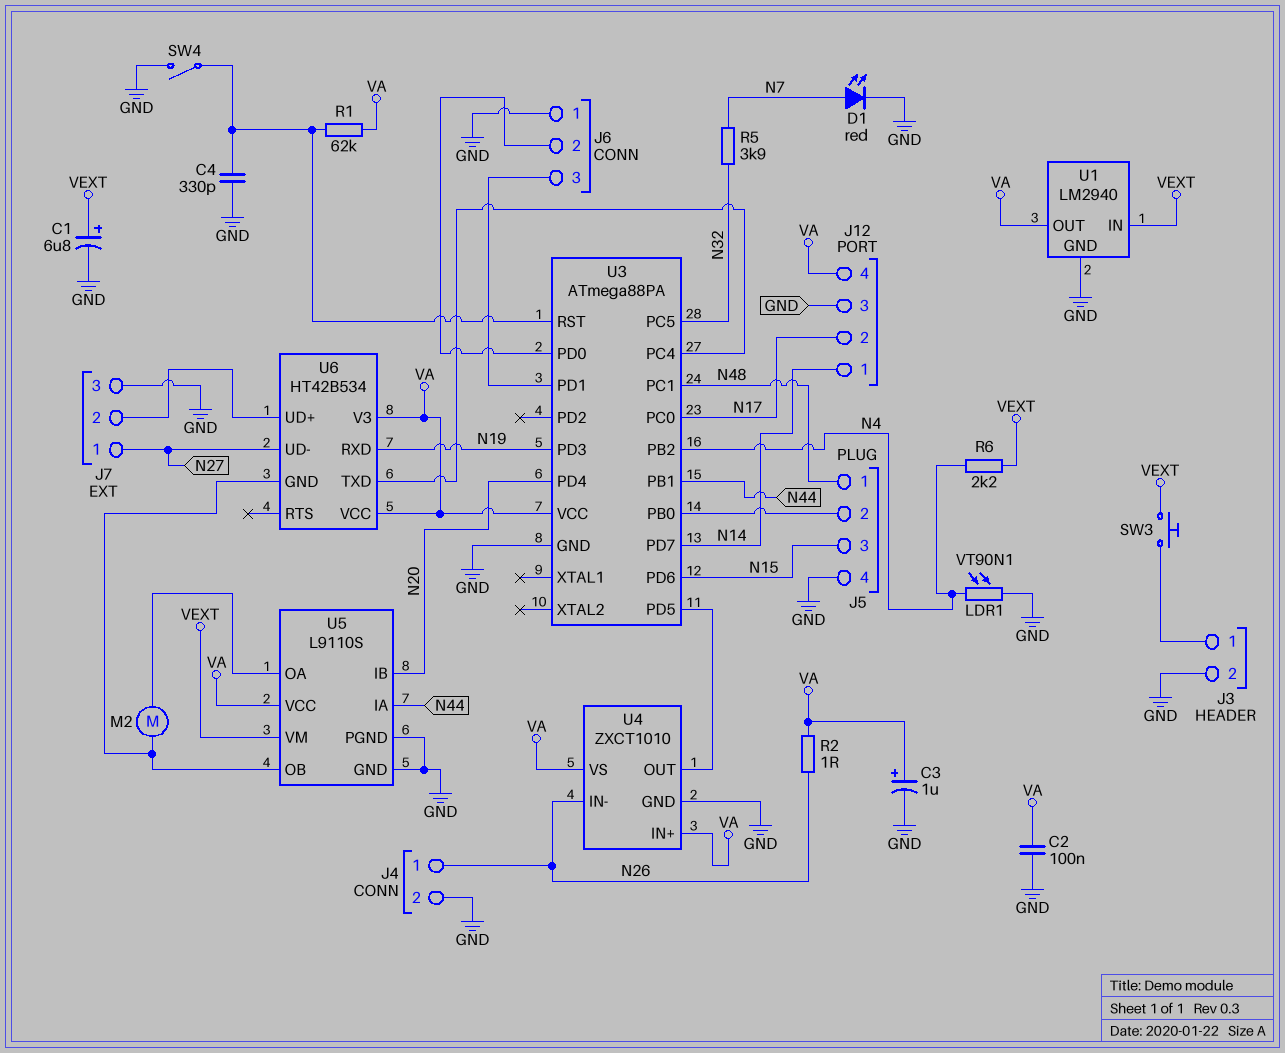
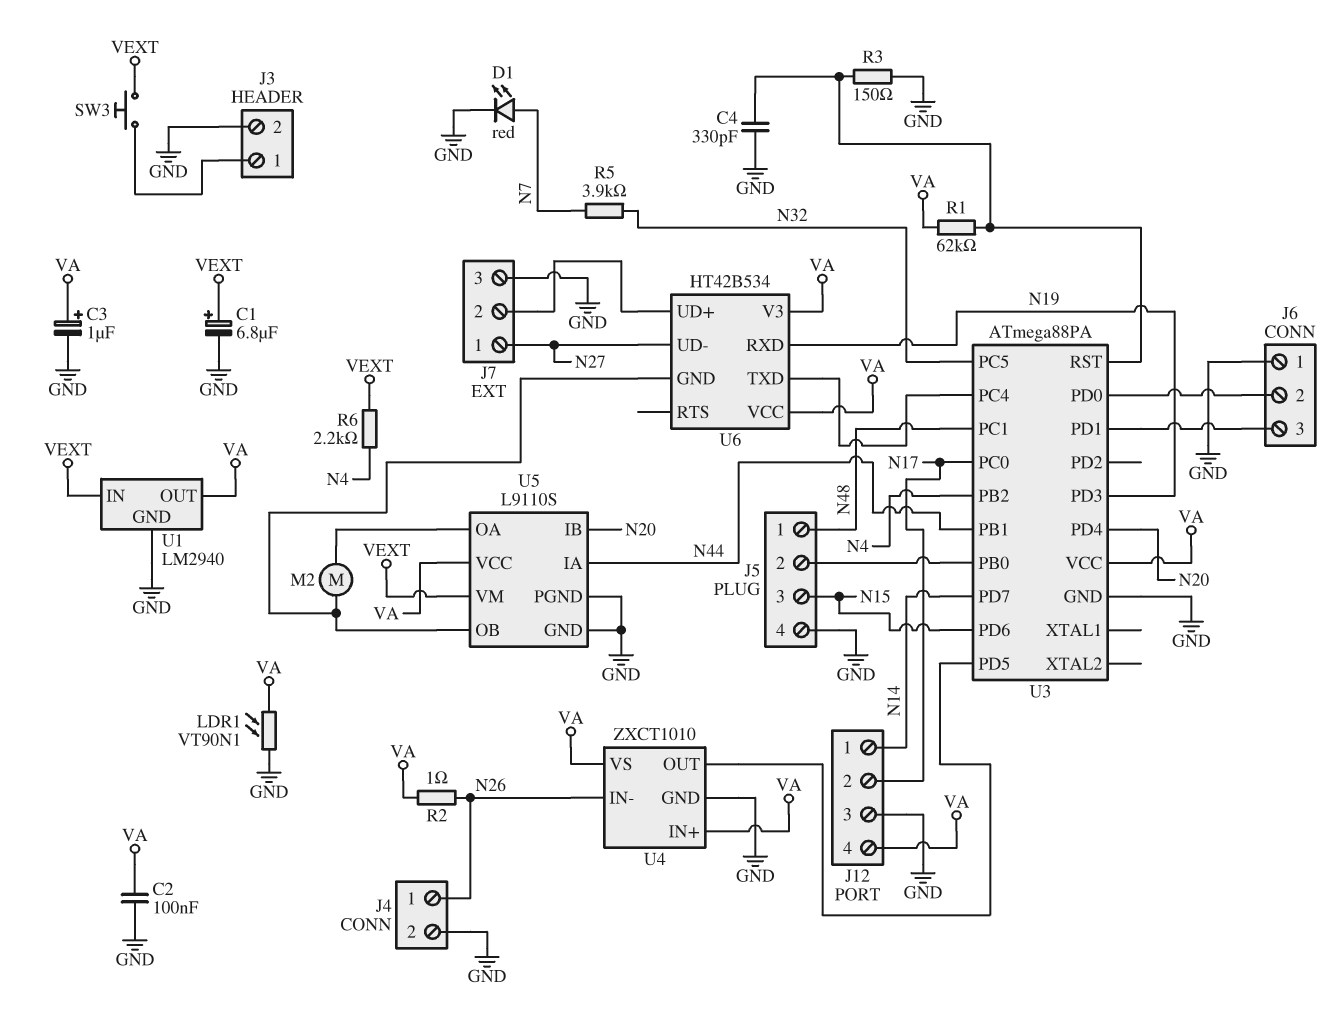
LDR1: VT90N1 (GND, N4) -> VT90N1 (GND, VA)
R3: none -> 150 (GND, U3/RST)
SW4: switch (GND, U3/RST) -> none

